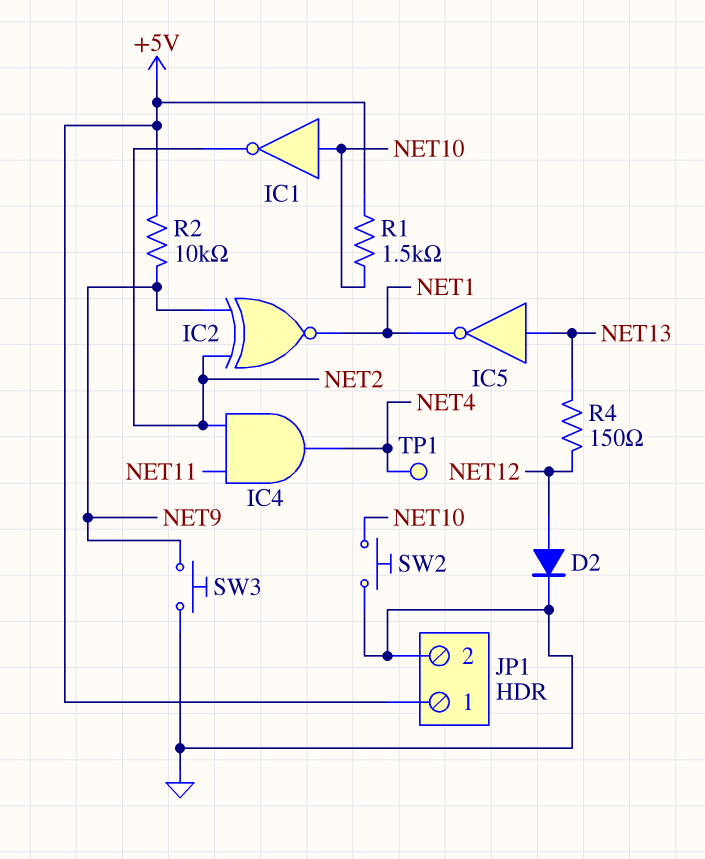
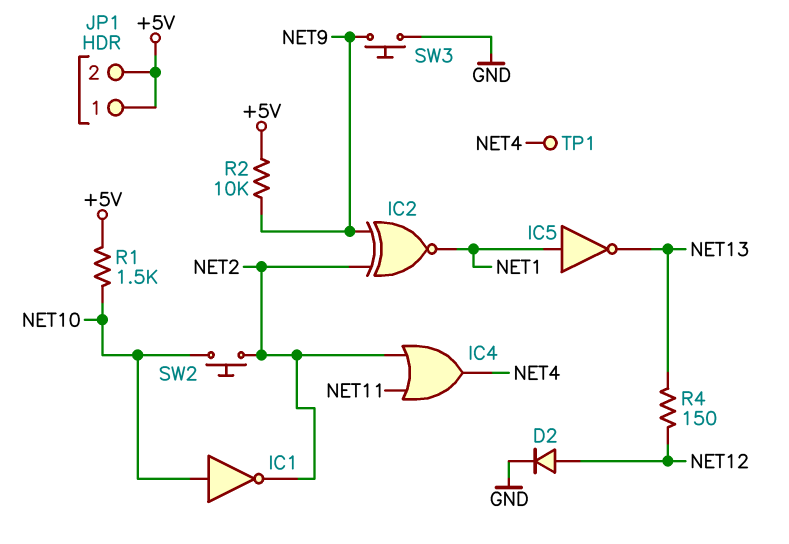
IC4: AND (in NET2, in NET11, out NET4) -> OR (in NET2, in NET11, out NET4)
IC5: NOT (in NET13, out NET1) -> NOT (in NET1, out NET13)
JP1 pin 2: GND -> +5V
SW2: button (GND, NET10) -> button (NET2, NET10)

